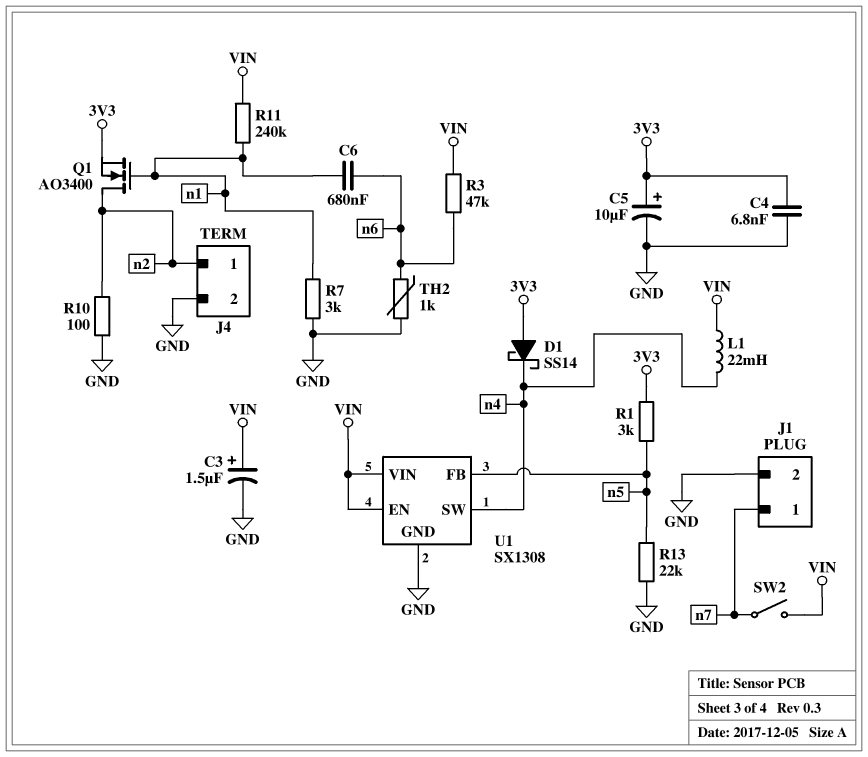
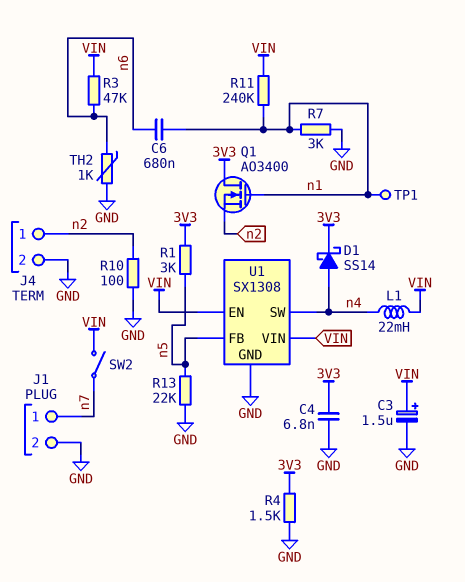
C5: 10uF (plus 3V3, minus GND) -> none
D1: schottky SS14 (A 3V3, K n4) -> schottky SS14 (A n4, K 3V3)
Q1: NMOS AO3400 (G n1, D n2, S 3V3) -> NMOS AO3400 (G n1, D 3V3, S n2)
R4: none -> 1.5k (3V3, GND)
TP1: none -> test point (n1)

